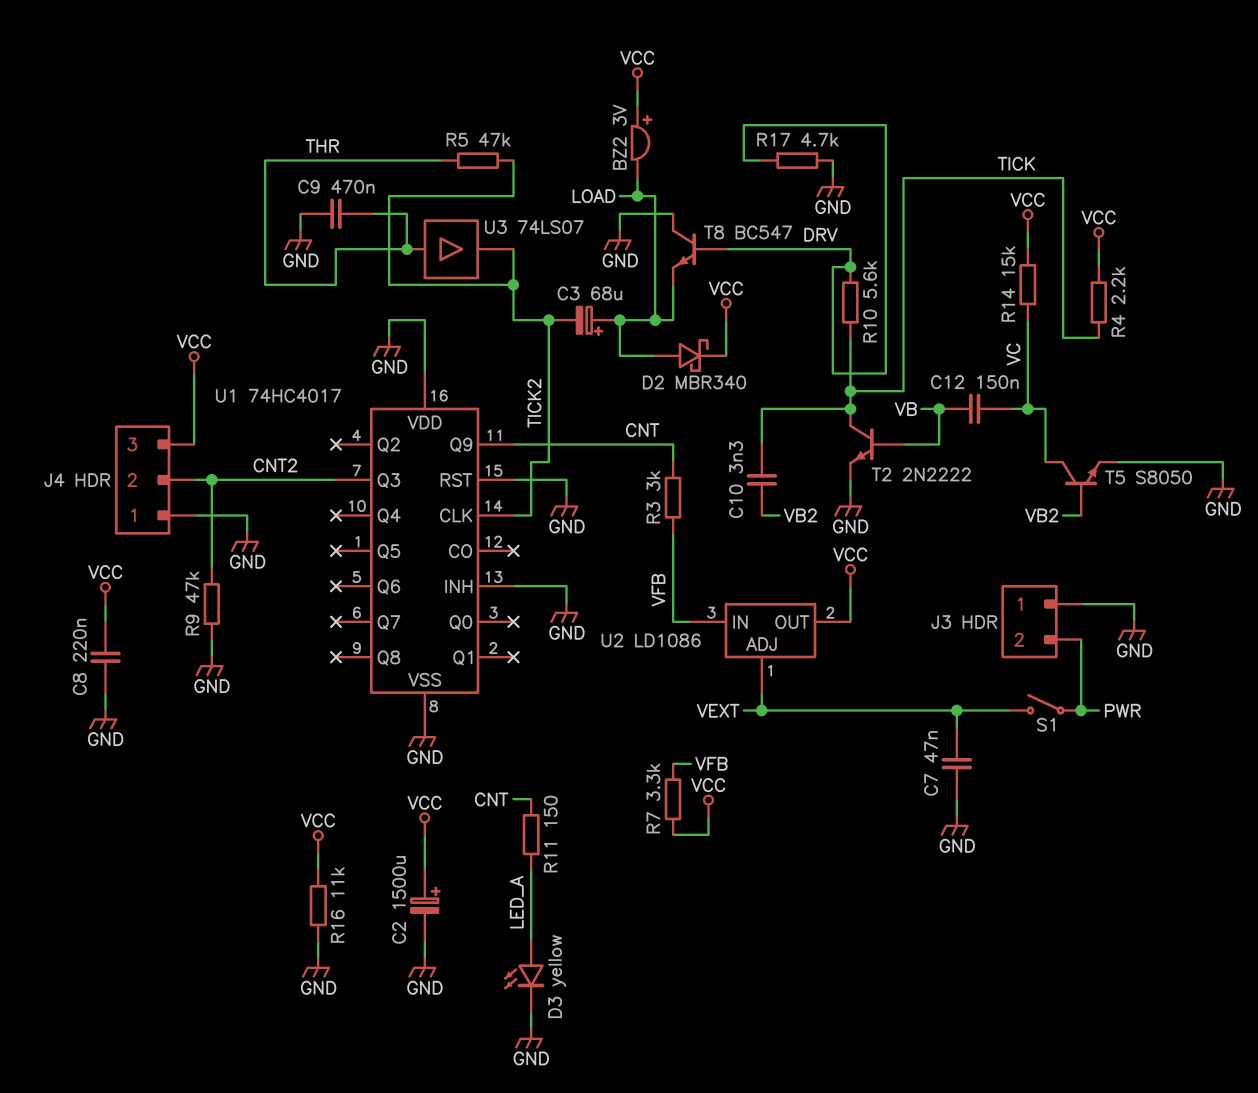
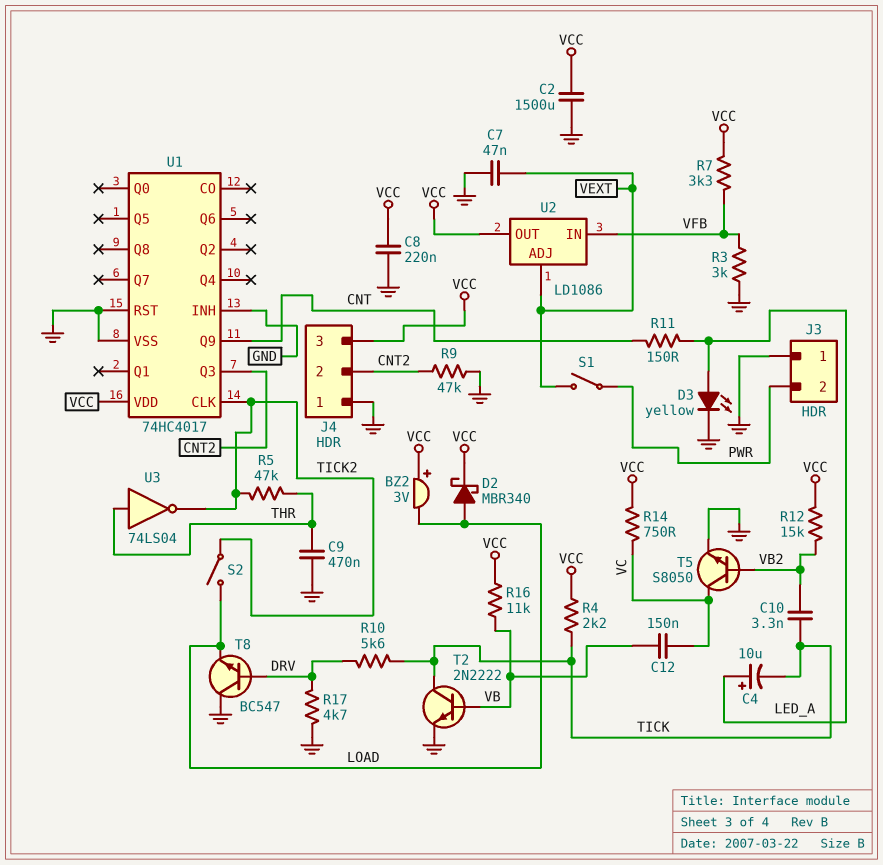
C2: 1500uF (plus VCC, minus GND) -> 1500uF (GND, VCC)
C3: 68uF (plus LOAD, minus TICK2) -> none
C4: none -> 10uF (plus LED_A, minus TICK)
R3: 3k (CNT, VFB) -> 3k (GND, VFB)
R12: none -> 15k (VB2, VCC)
R14: 15k (VC, VCC) -> 750 (VC, VCC)
R16: 11k (GND, VCC) -> 11k (VB, VCC)
S2: none -> switch (LOAD, TICK2)
U1 pin VDD: GND -> VCC
U3: buffer 74LS07 (in THR, out TICK2) -> NOT 74LS04 (in THR, out TICK2)

